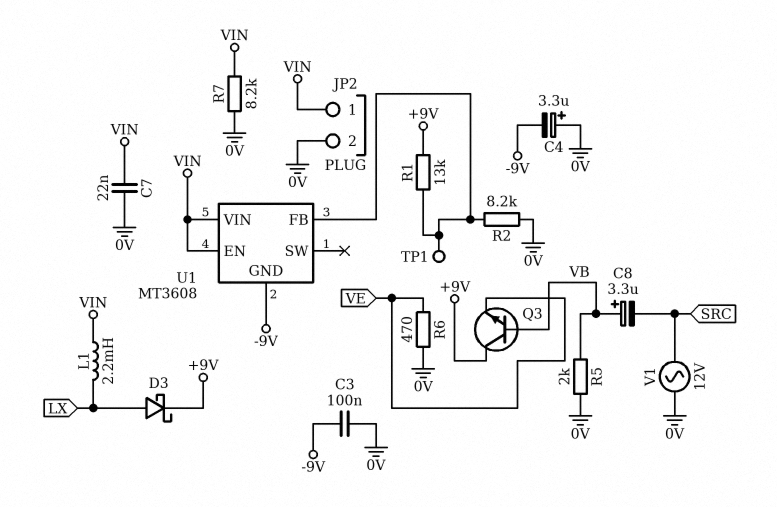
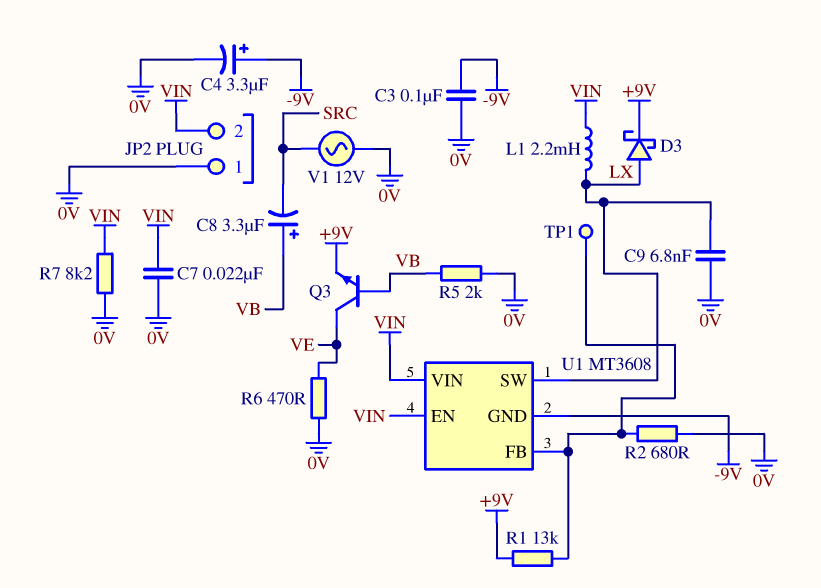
C4: 3.3uF (plus 0V, minus -9V) -> 3.3uF (plus -9V, minus 0V)
C9: none -> 6.8nF (0V, LX)
JP2 pin 1: VIN -> 0V
JP2 pin 2: 0V -> VIN
Q3: NPN (B VB, C +9V, E VE) -> NPN (B VB, C VE, E +9V)
R2: 8.2k (0V, U1/FB) -> 680 (0V, U1/FB)
U1 pin SW: none -> LX

